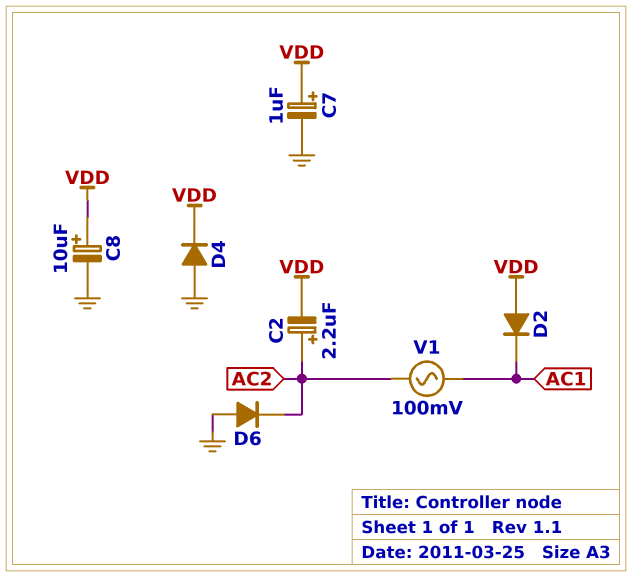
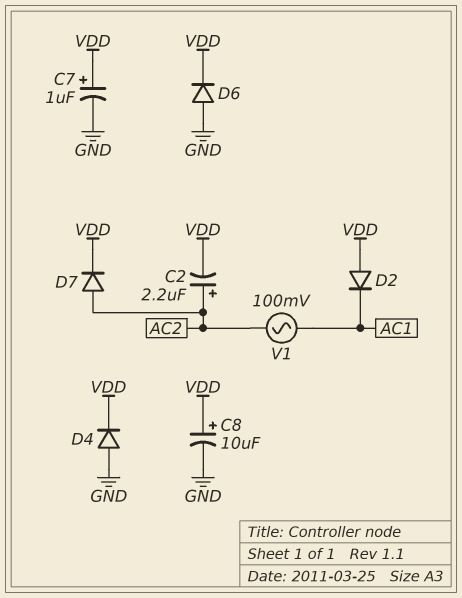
D6: diode (A GND, K AC2) -> diode (A GND, K VDD)
D7: none -> diode (A AC2, K VDD)

